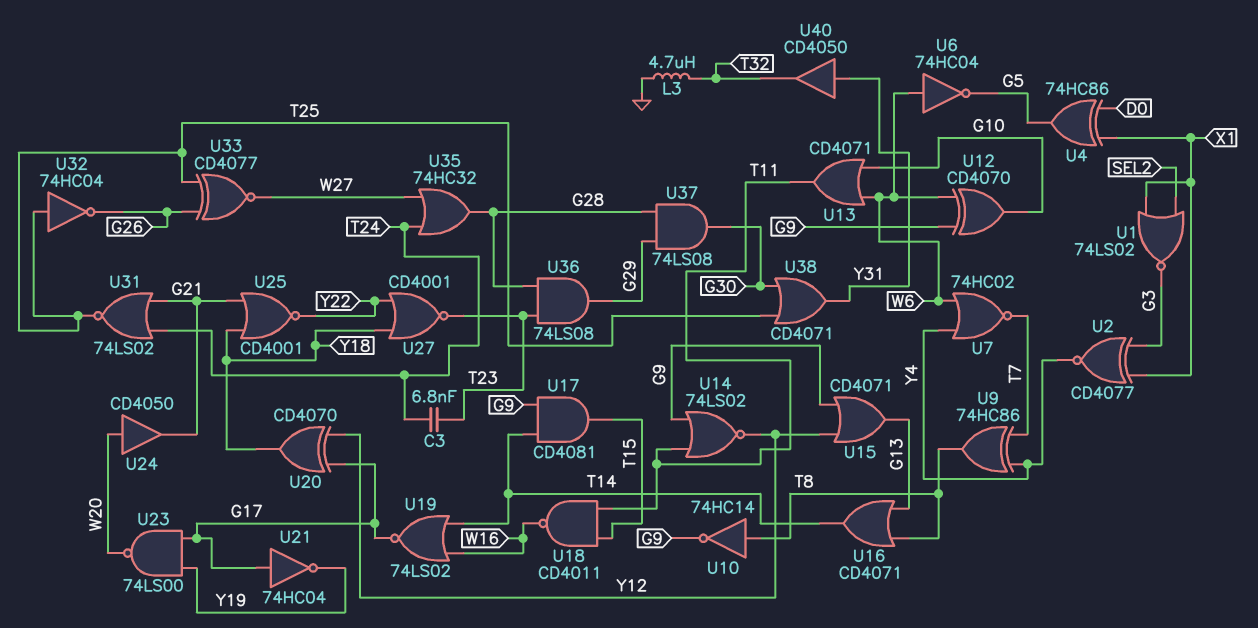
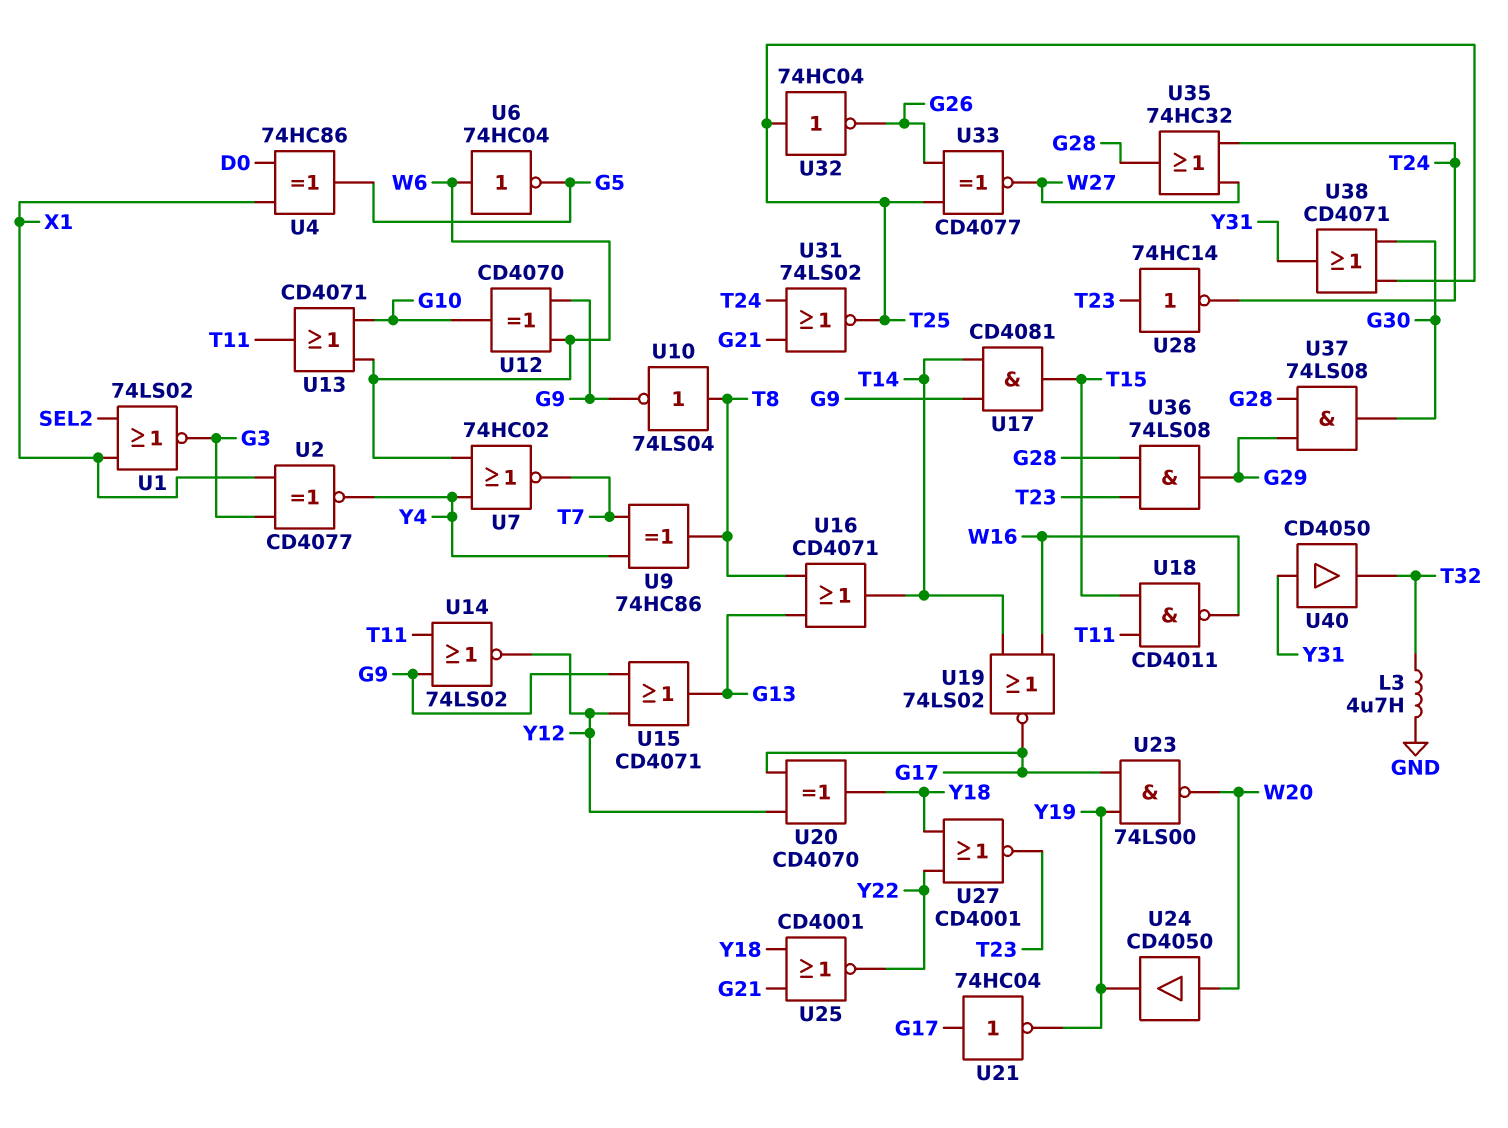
C3: 6.8nF (T23, T24) -> none
U10: NOT 74HC14 (in T8, out G9) -> NOT 74LS04 (in T8, out G9)
U24: buffer CD4050 (in W20, out G21) -> buffer CD4050 (in W20, out Y19)
U28: none -> NOT 74HC14 (in T23, out T24)

